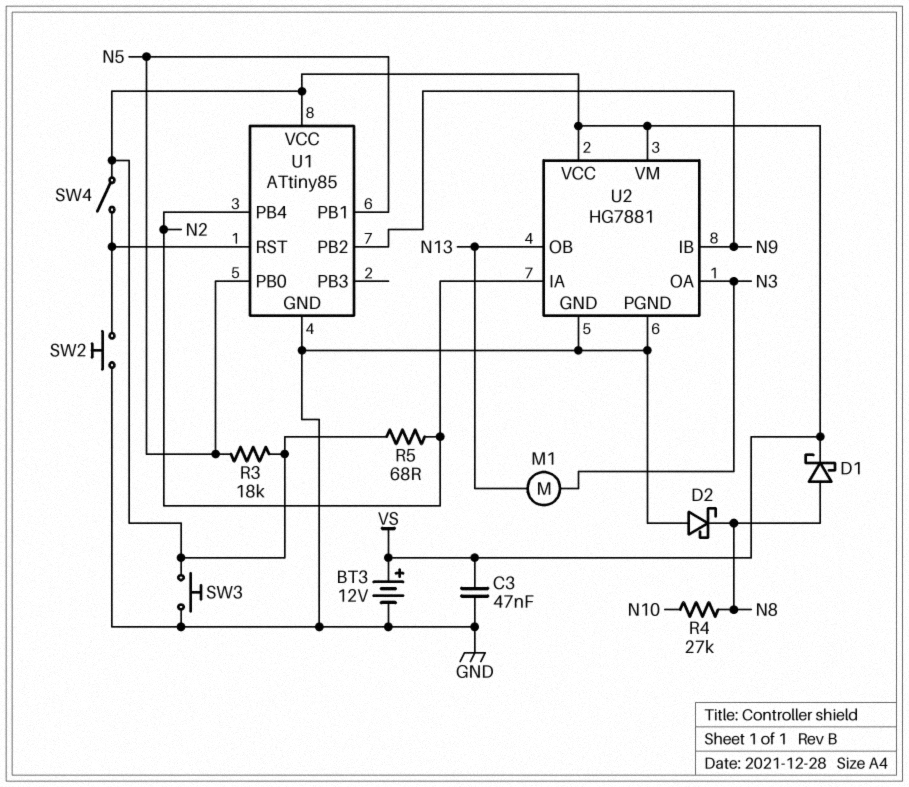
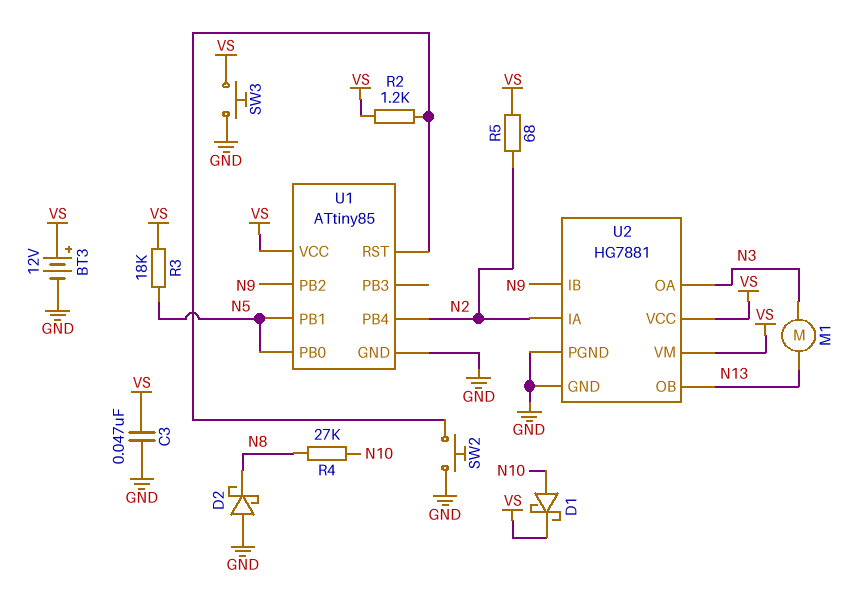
D1: schottky (A N8, K VS) -> schottky (A N10, K VS)
R2: none -> 1.2k (U1/RST, VS)
SW4: switch (U1/RST, VS) -> none

